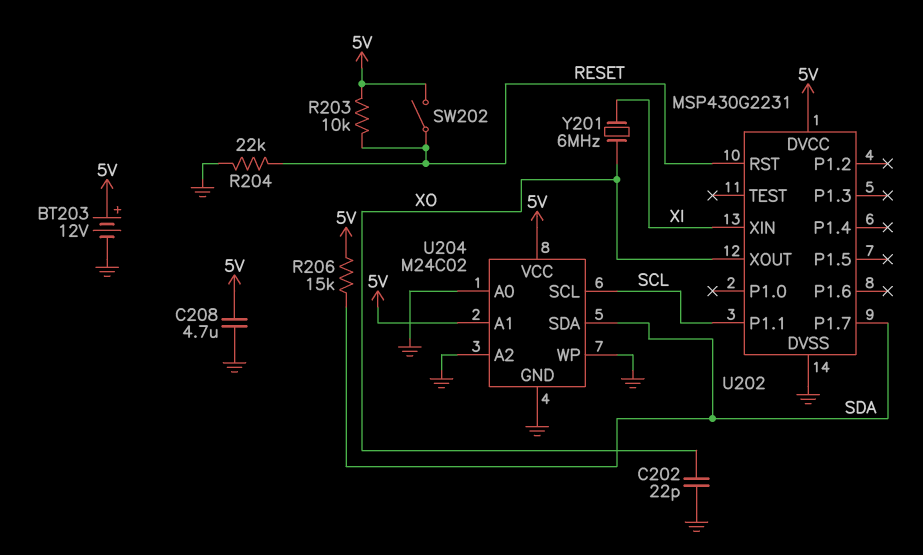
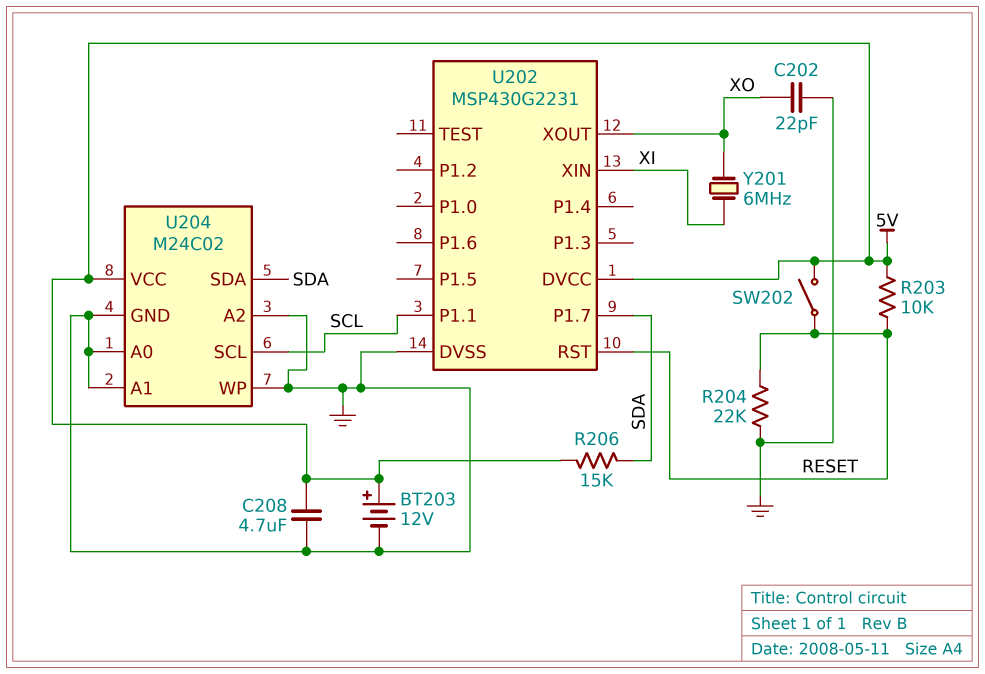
U204 pin A1: 5V -> GND

